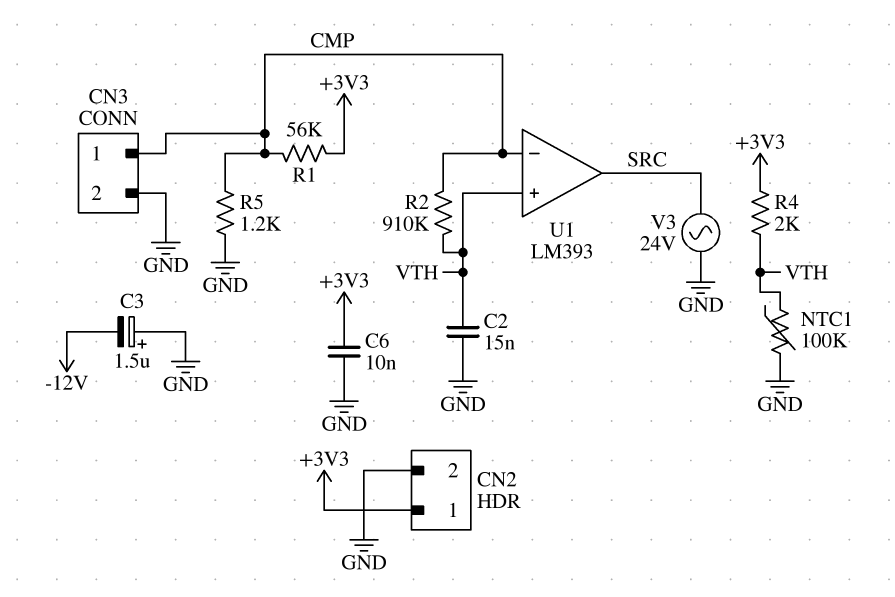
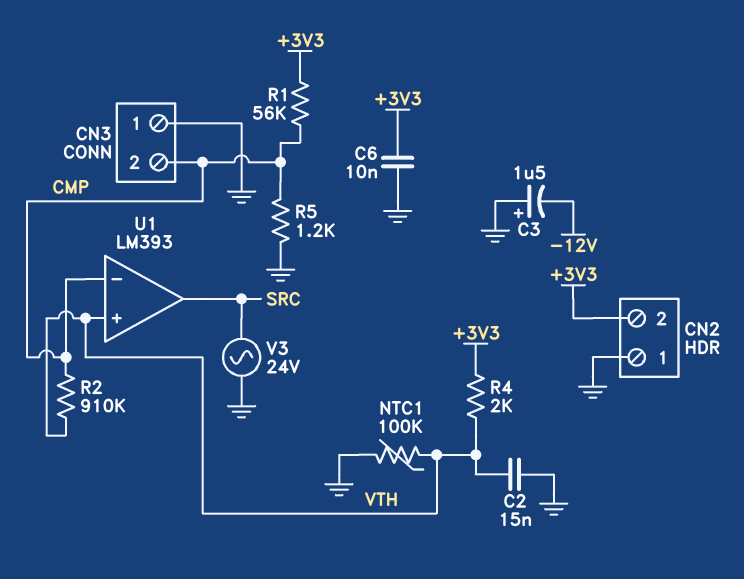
CN2 pin 1: +3V3 -> GND
CN2 pin 2: GND -> +3V3
CN3 pin 1: CMP -> GND
CN3 pin 2: GND -> CMP

